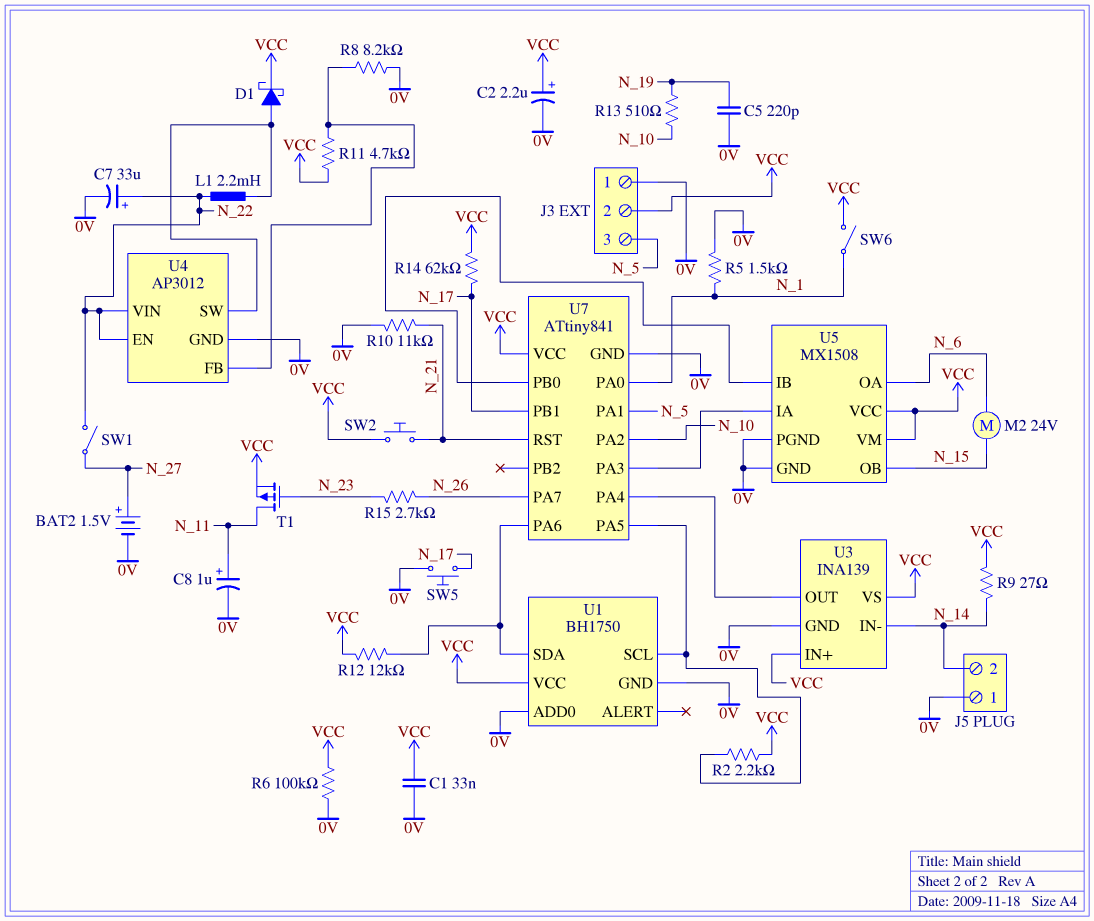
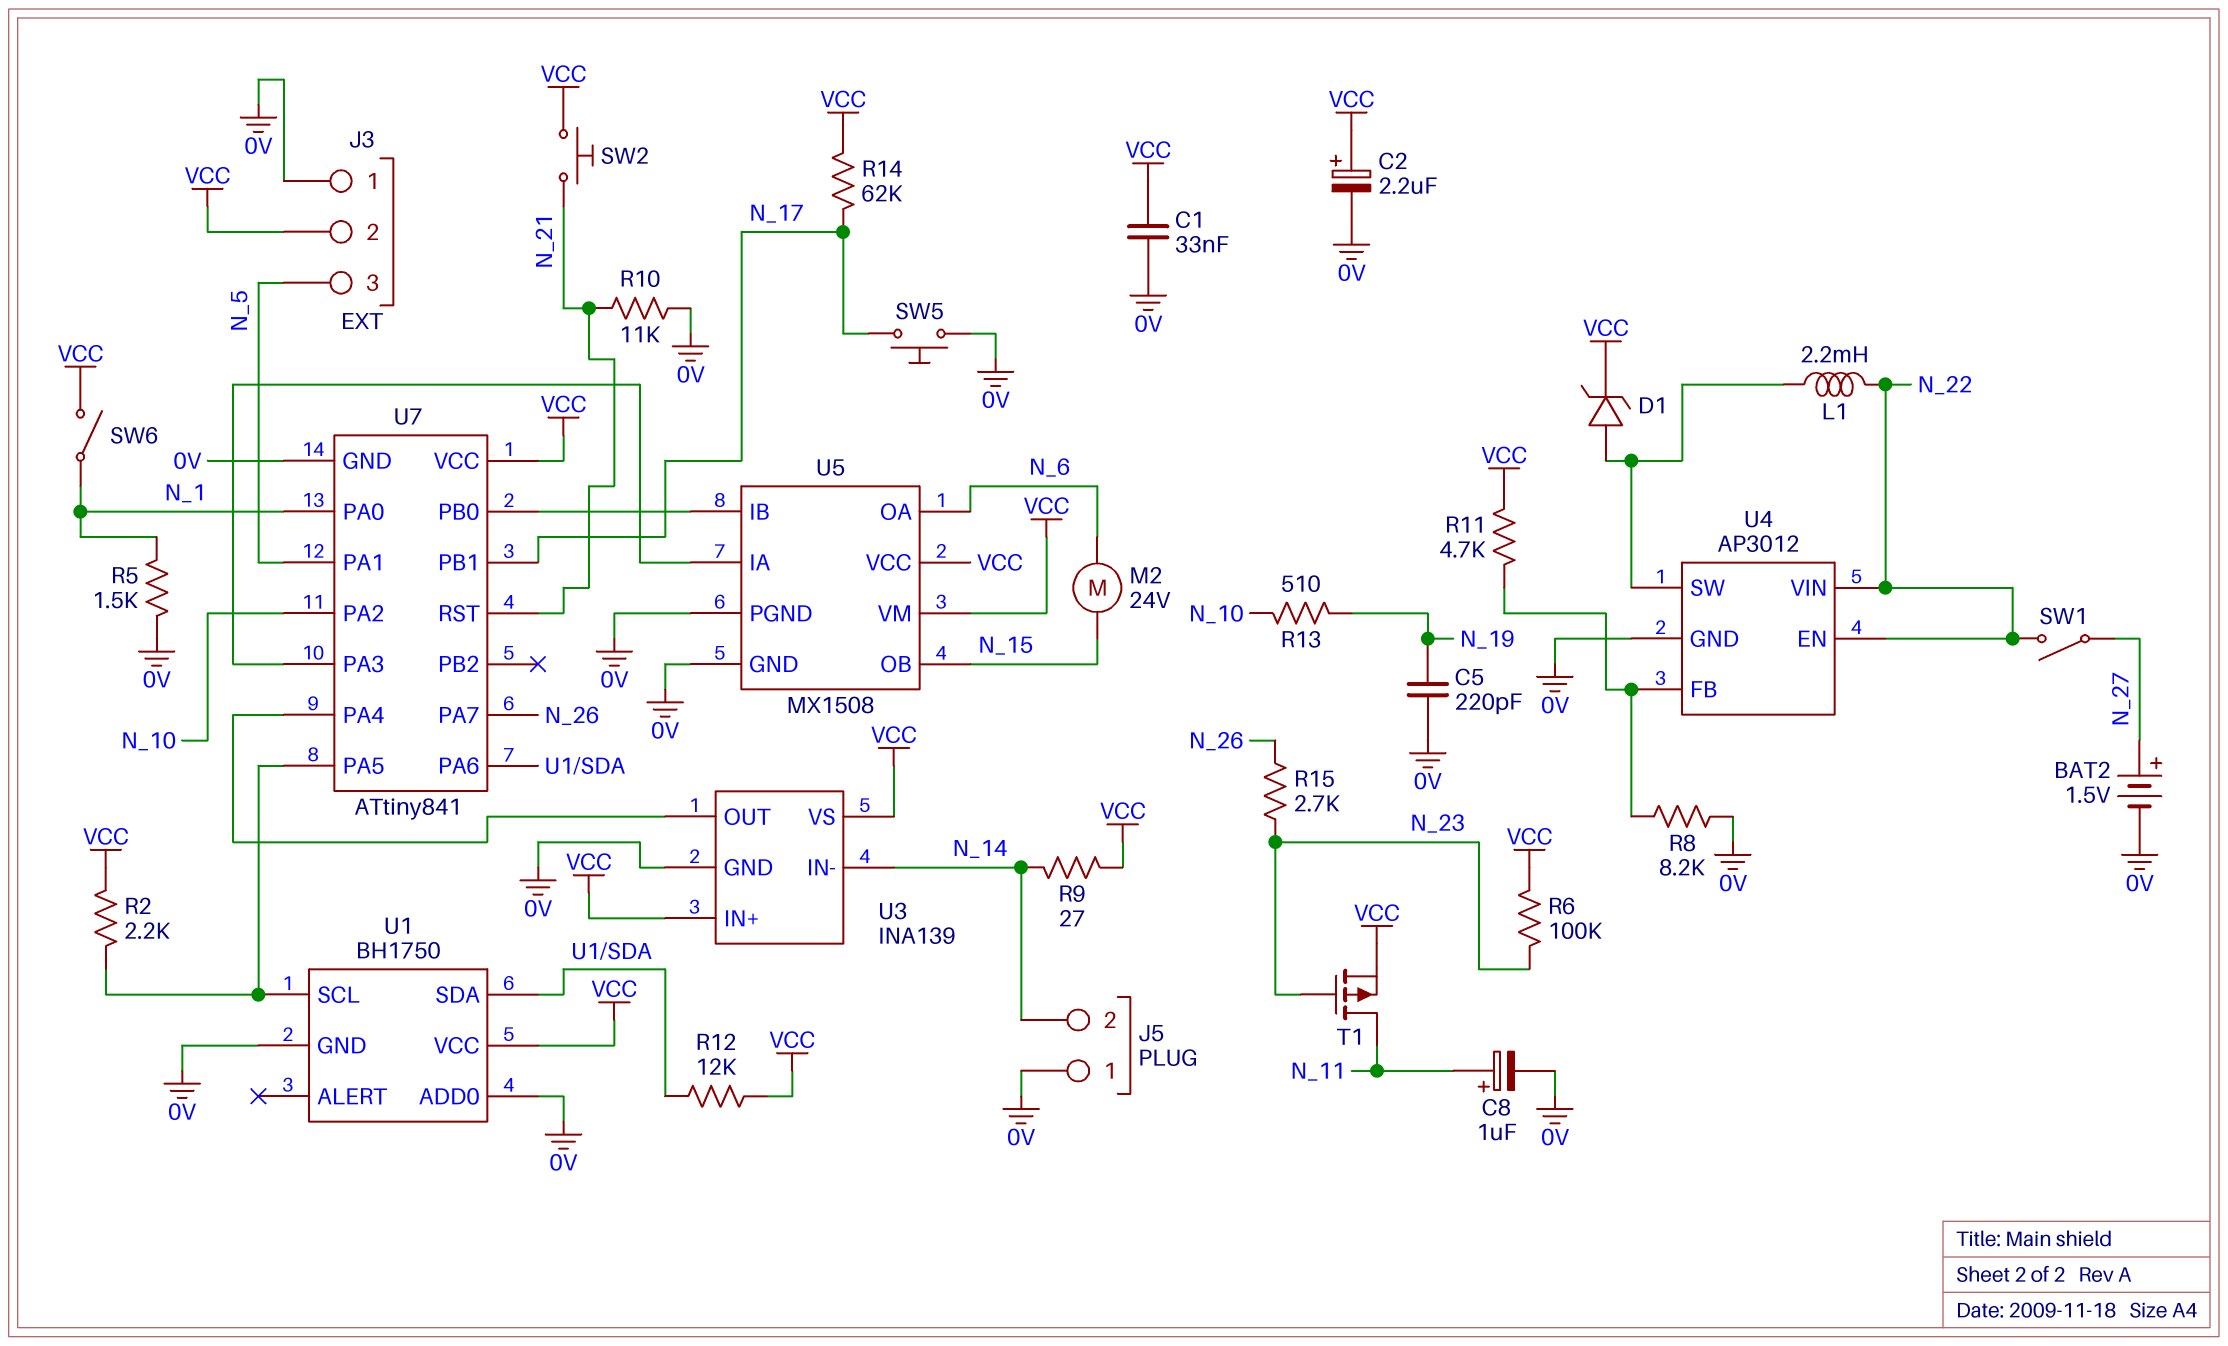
C7: 33uF (plus N_22, minus 0V) -> none
D1: schottky (A U4/SW, K VCC) -> zener (A U4/SW, K VCC)
R6: 100k (0V, VCC) -> 100k (N_23, VCC)

